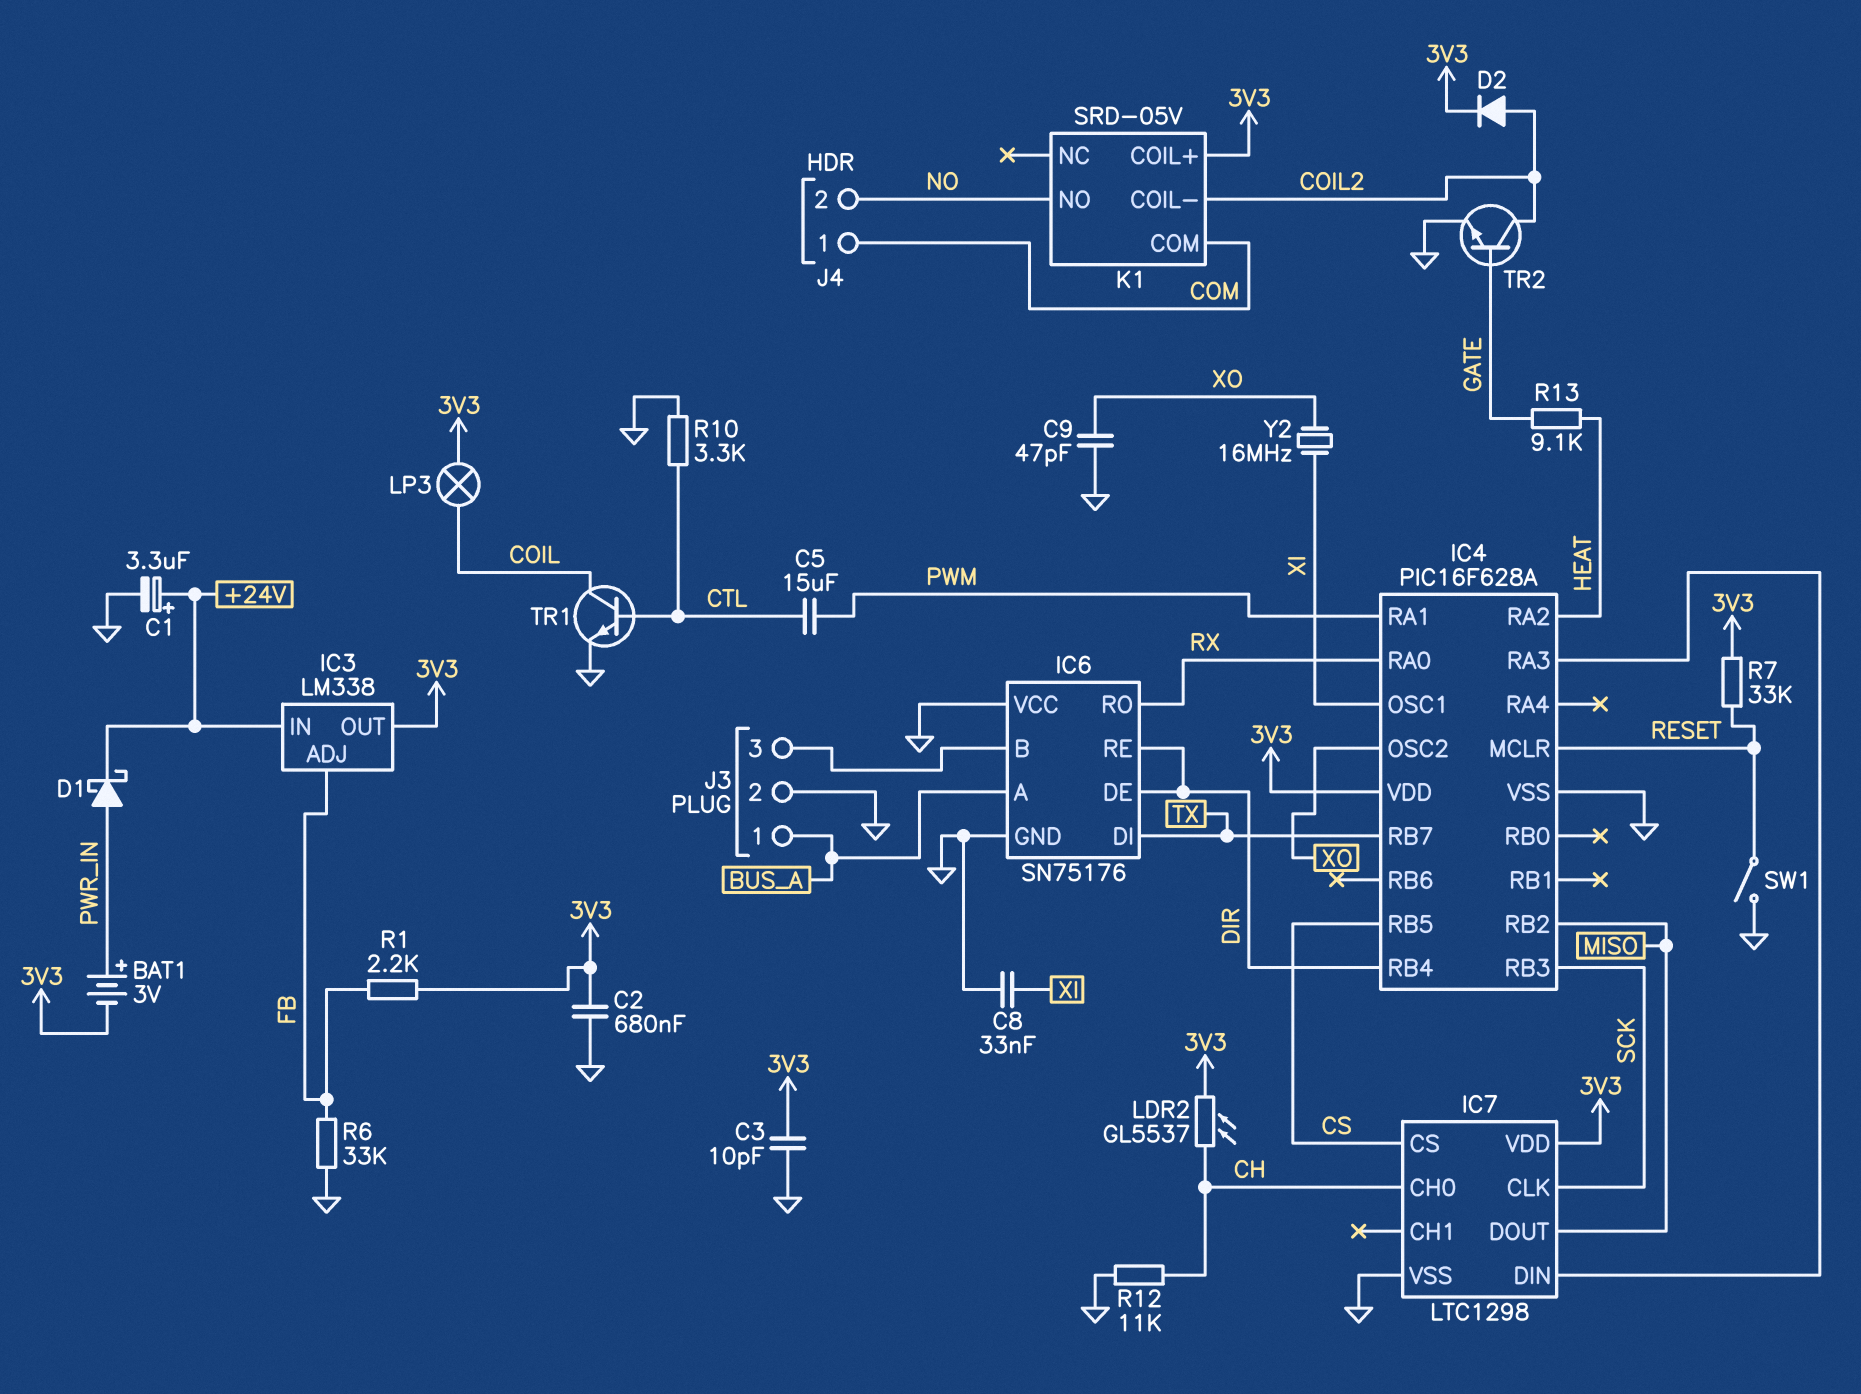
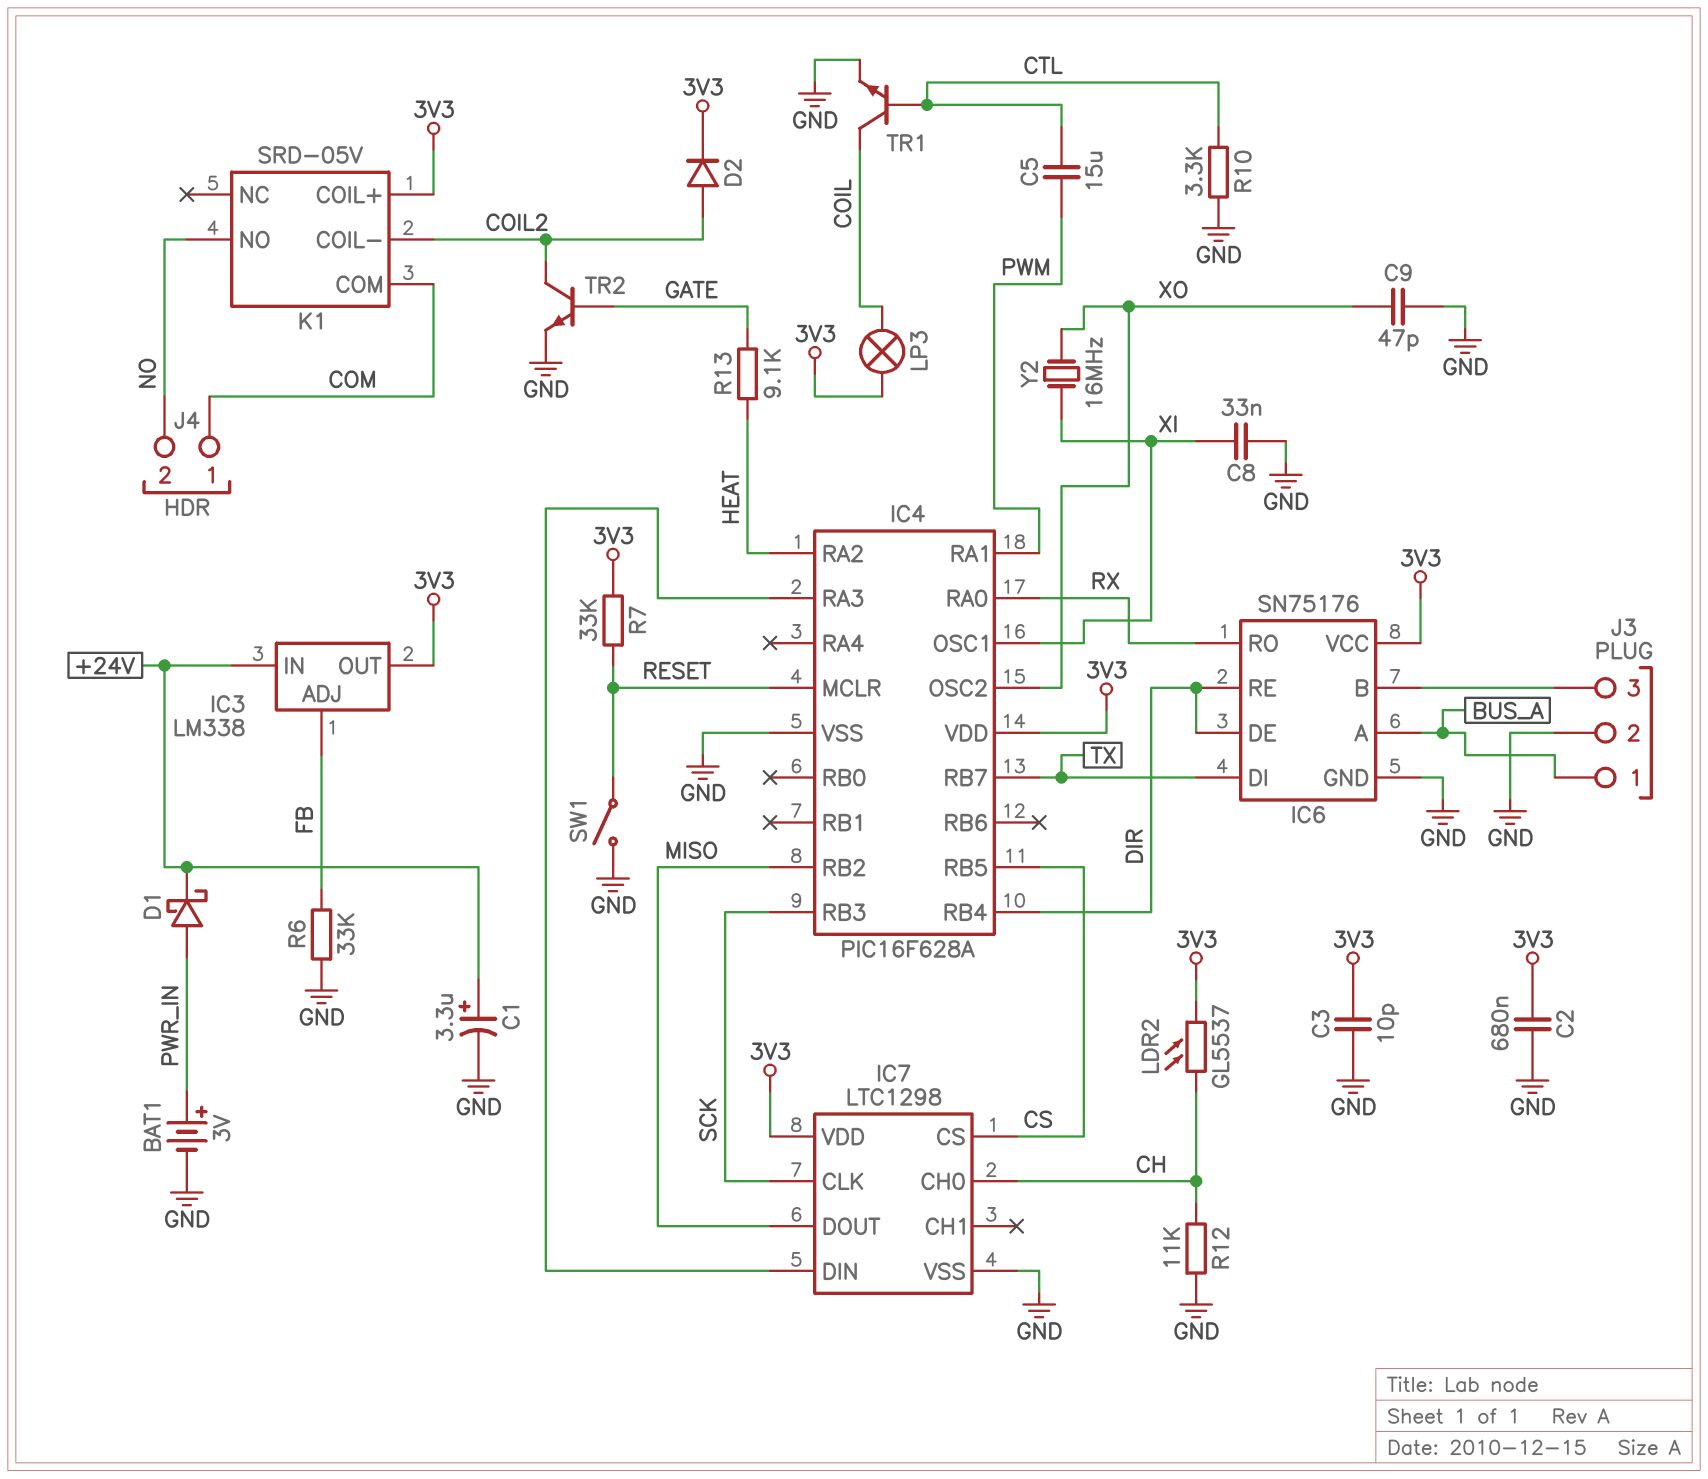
BAT1: 3V (plus PWR_IN, minus 3V3) -> 3V (plus PWR_IN, minus GND)
IC6 pin VCC: GND -> 3V3
R1: 2.2k (3V3, FB) -> none

